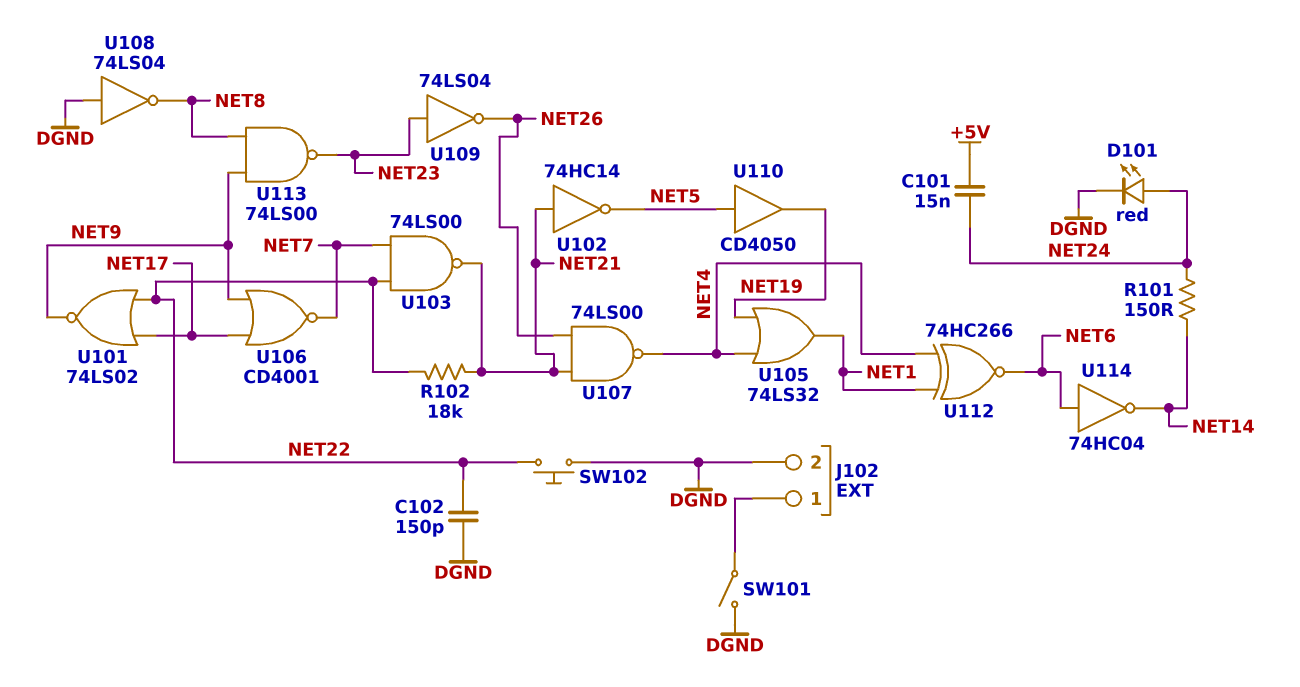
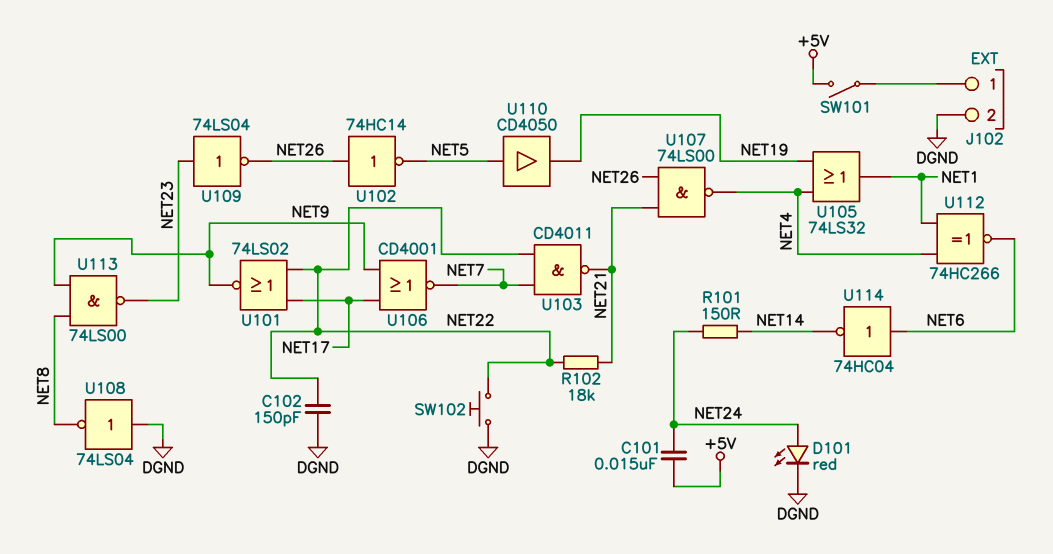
SW101: switch (DGND, J102/1) -> switch (+5V, J102/1)
U102: NOT 74HC14 (in NET21, out NET5) -> NOT 74HC14 (in NET26, out NET5)
U103: NAND 74LS00 (in NET7, in NET22, out NET21) -> NAND CD4011 (in NET7, in NET22, out NET21)

